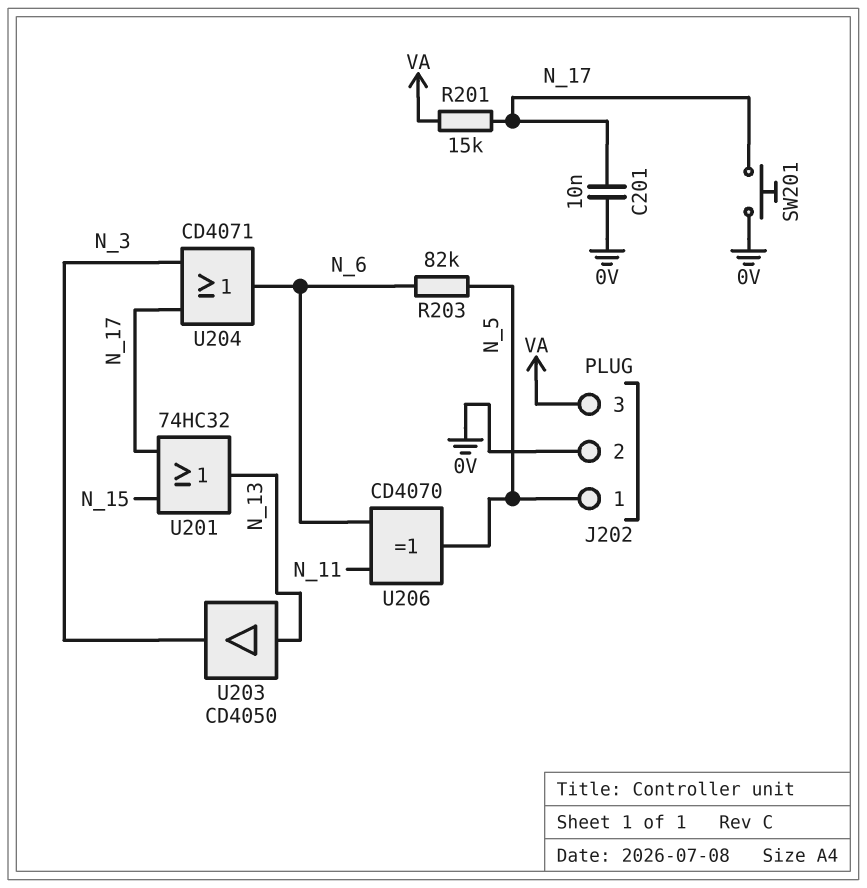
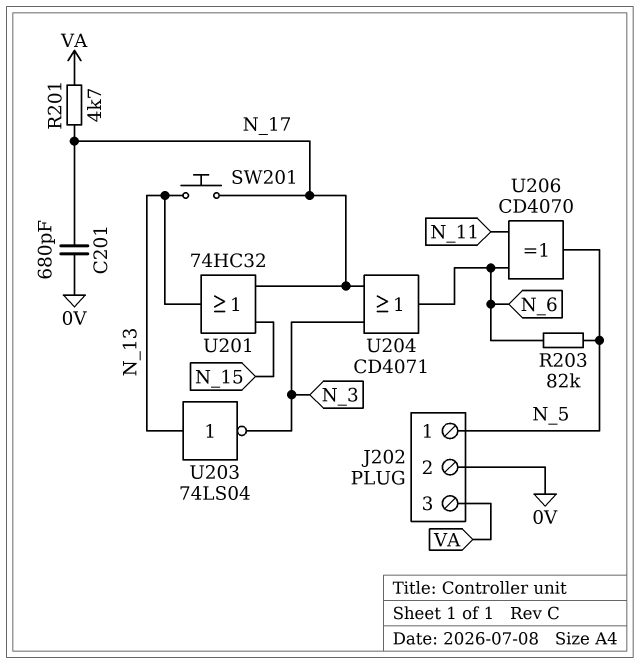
C201: 10nF (0V, N_17) -> 680pF (0V, N_17)
R201: 15k (N_17, VA) -> 4.7k (N_17, VA)
SW201: button (0V, N_17) -> button (N_13, N_17)
U203: buffer CD4050 (in N_13, out N_3) -> NOT 74LS04 (in N_13, out N_3)

